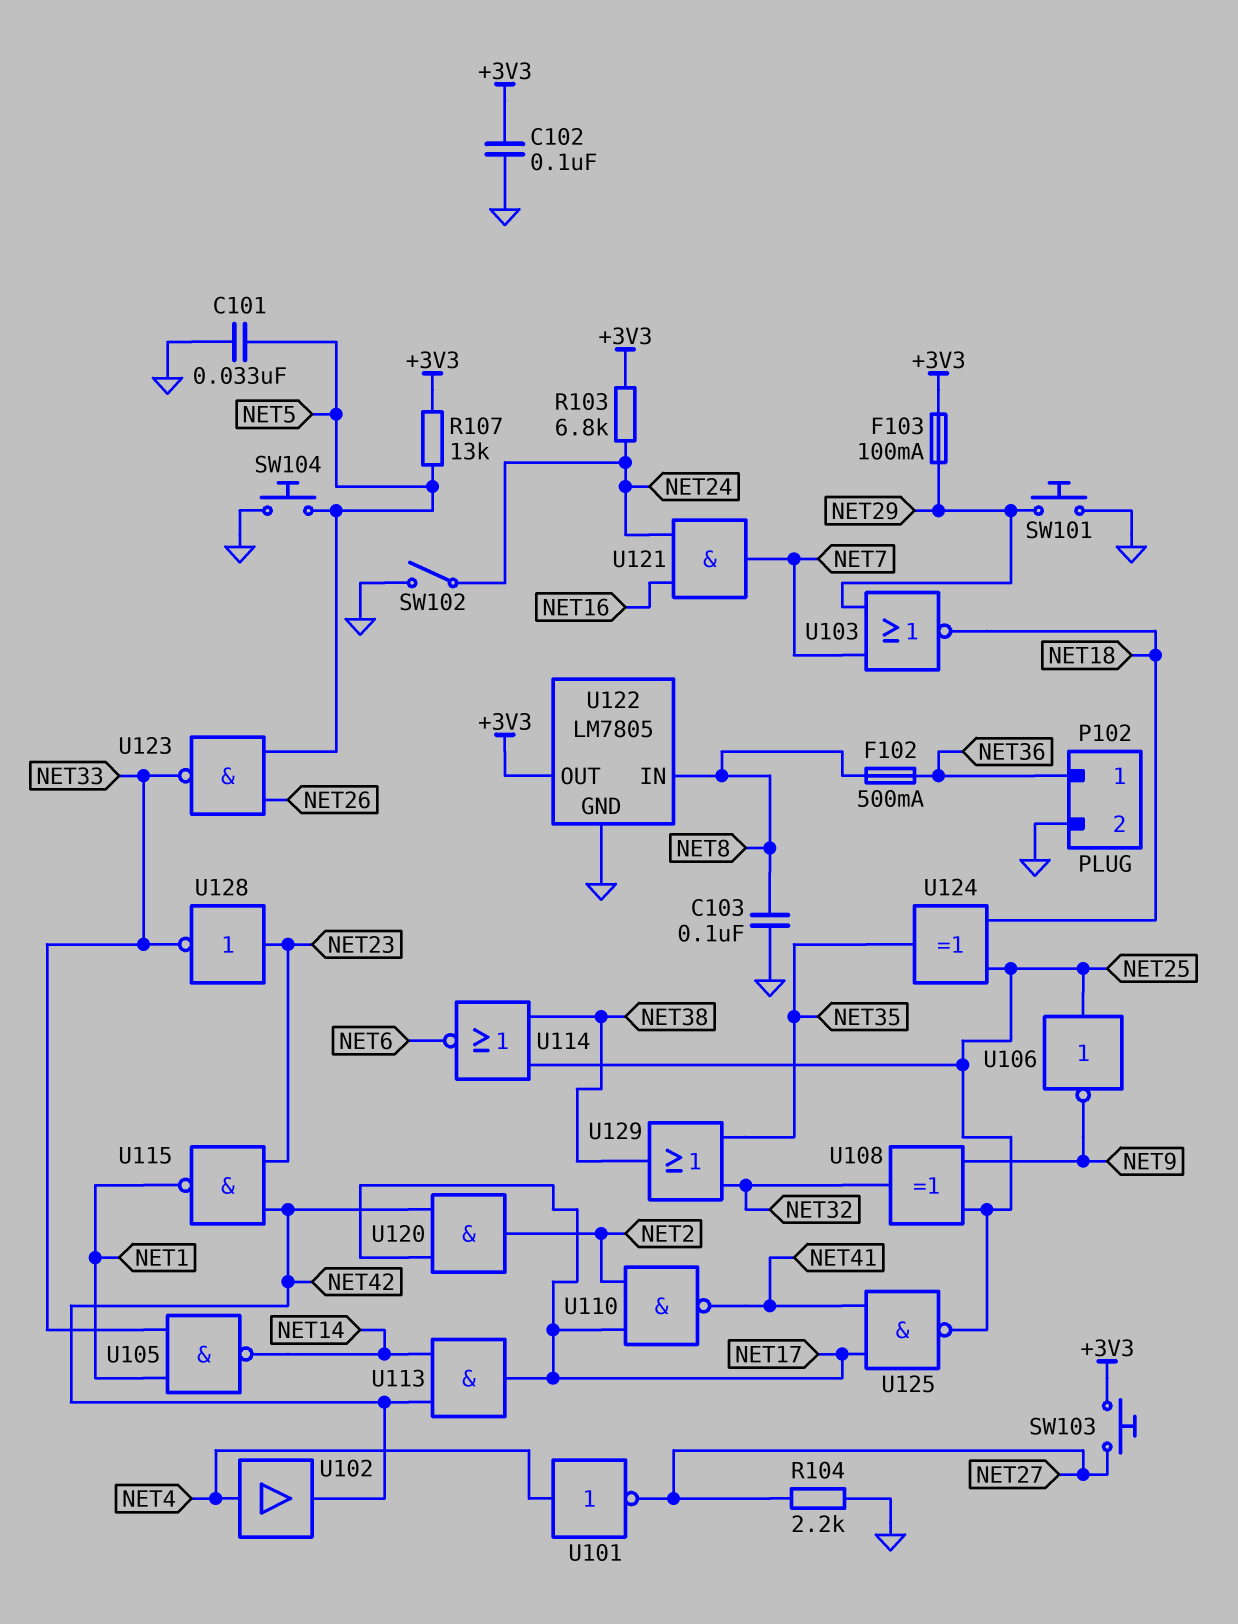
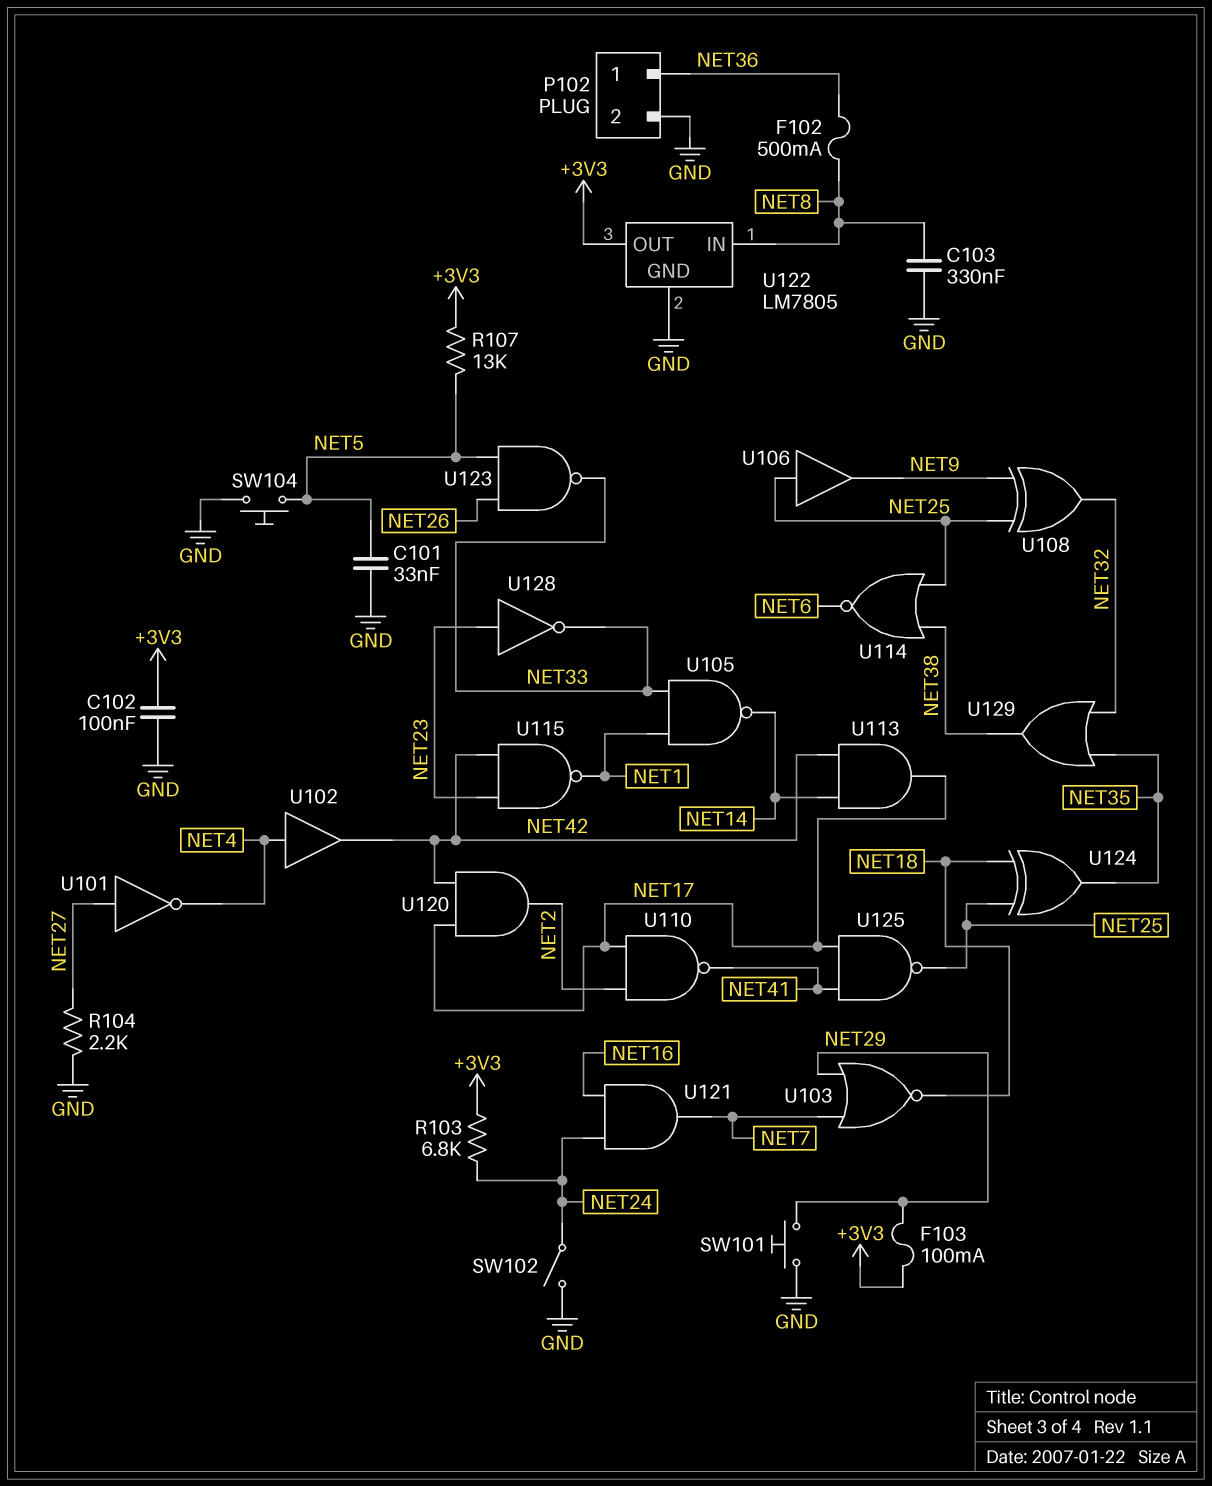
C103: 100nF (GND, NET8) -> 330nF (GND, NET8)
SW103: button (+3V3, NET27) -> none
U101: NOT (in NET4, out NET27) -> NOT (in NET27, out NET4)
U106: NOT (in NET25, out NET9) -> buffer (in NET25, out NET9)

